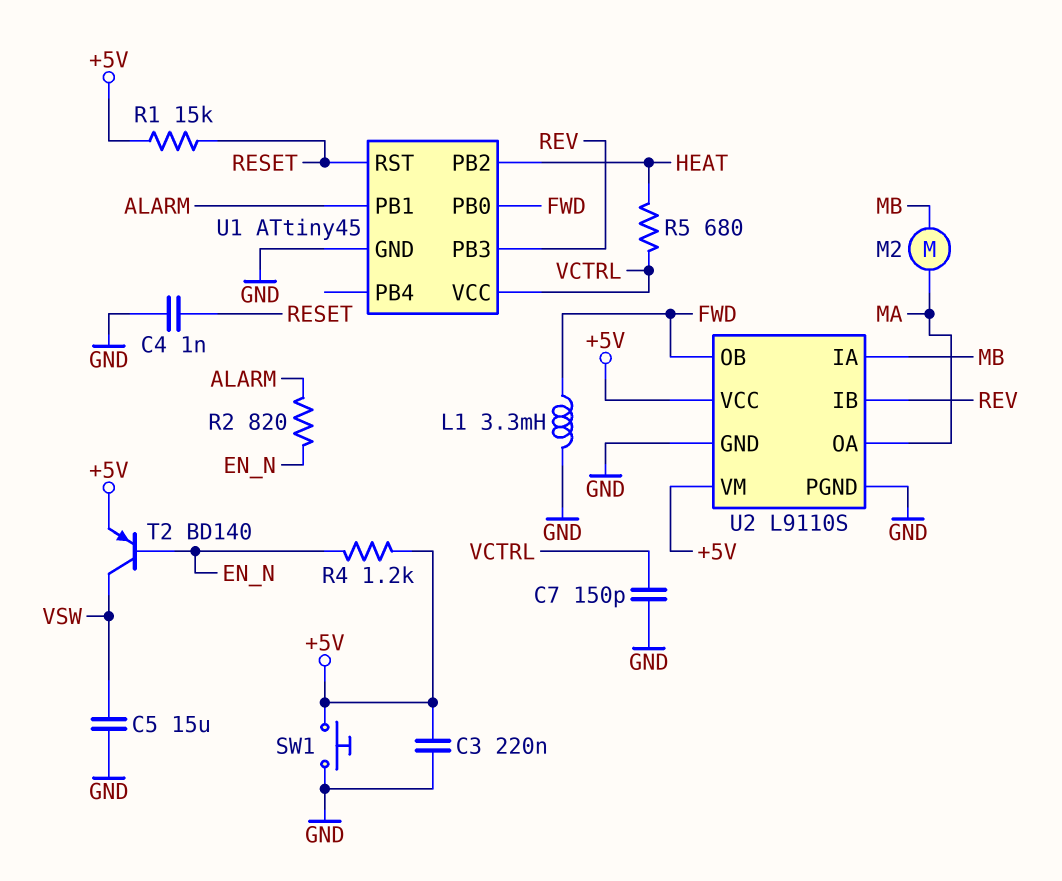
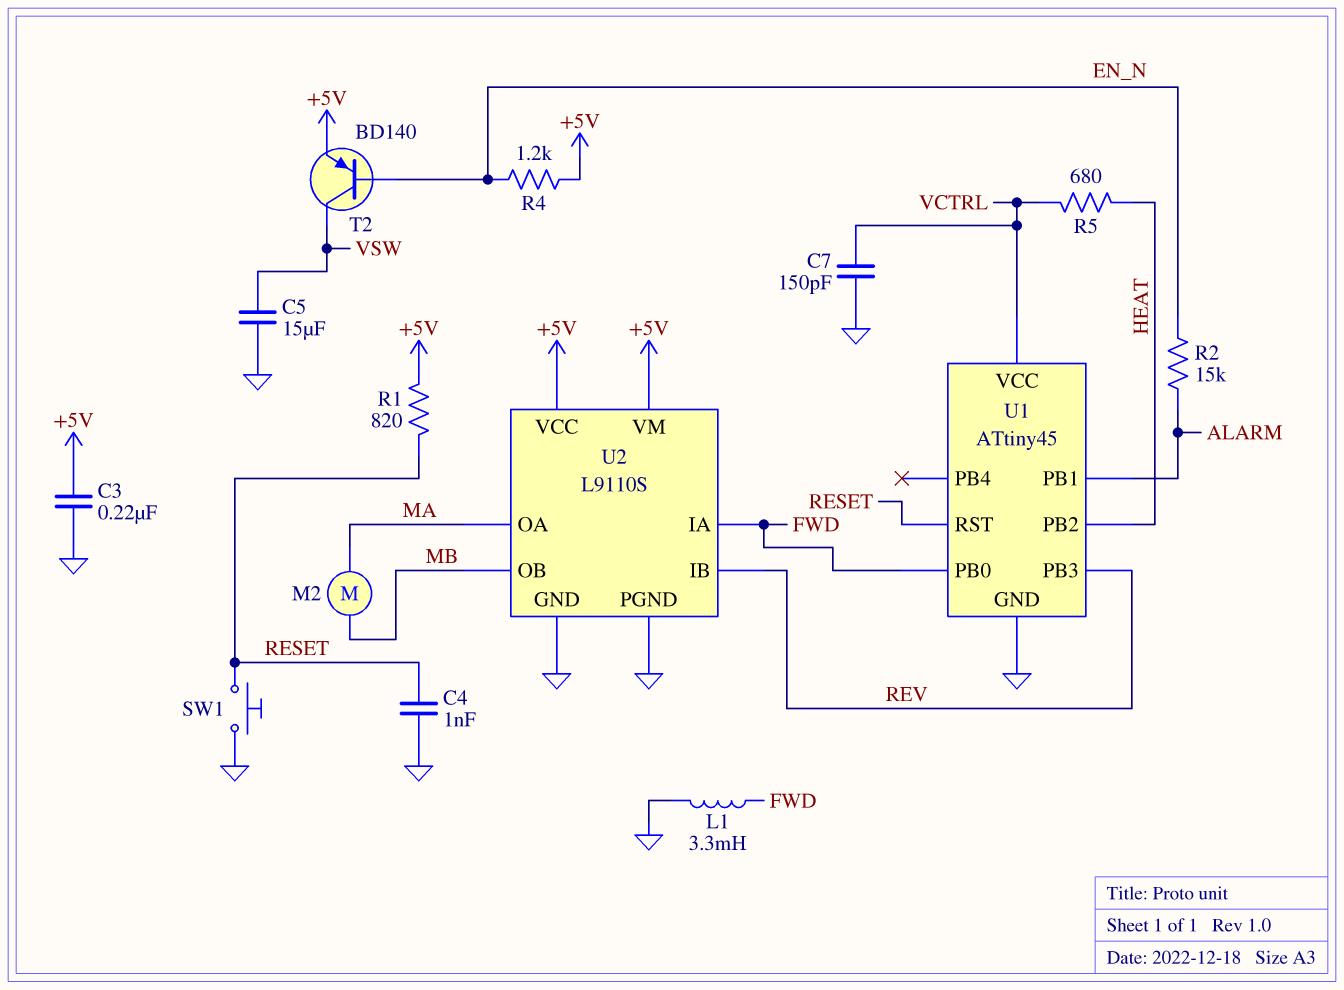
R1: 15k (+5V, RESET) -> 820 (+5V, RESET)
R2: 820 (ALARM, EN_N) -> 15k (ALARM, EN_N)
SW1: button (+5V, GND) -> button (GND, RESET)
U2 pin IA: MB -> FWD
U2 pin OB: FWD -> MB

